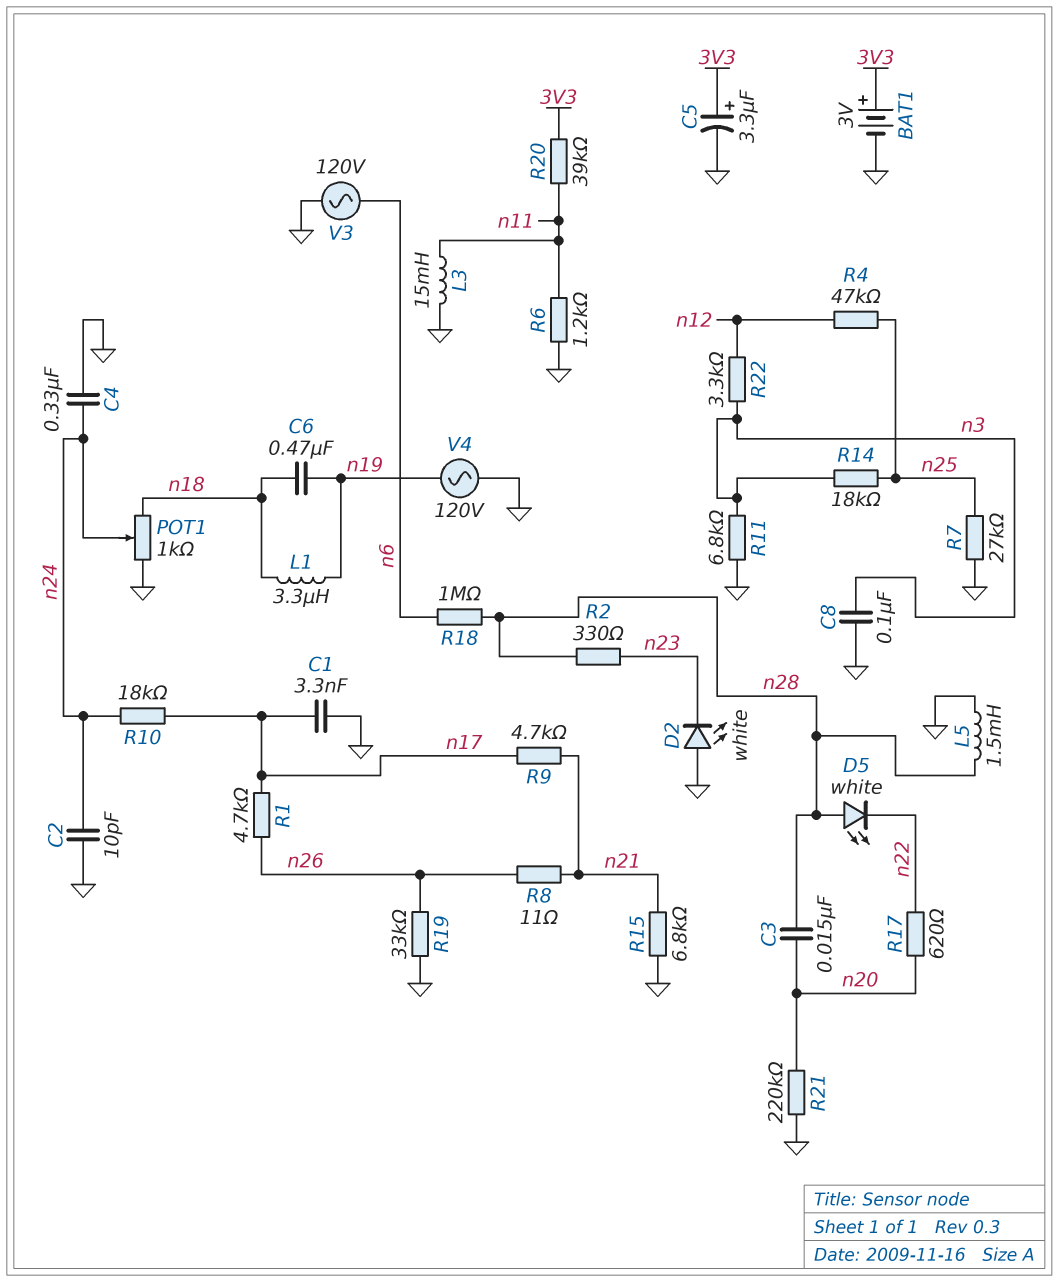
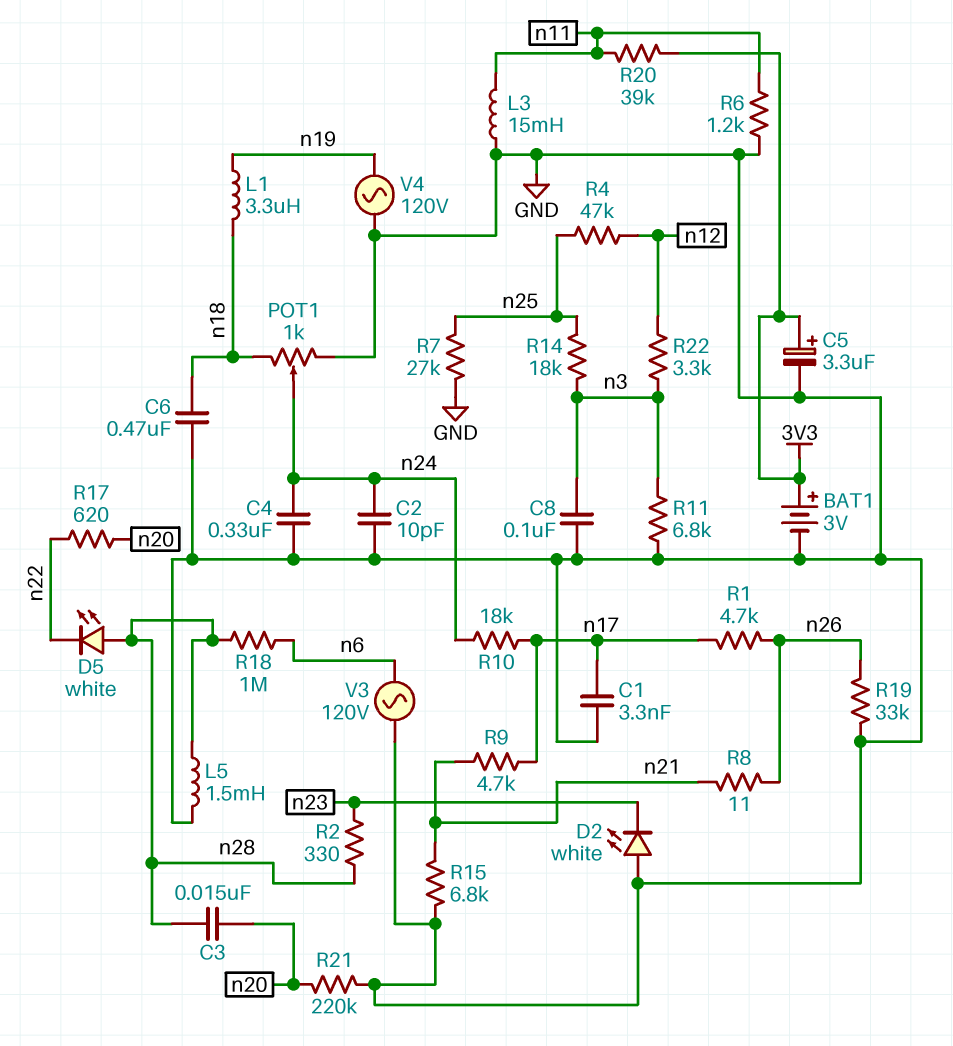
C6: 470nF (n18, n19) -> 470nF (GND, n18)

